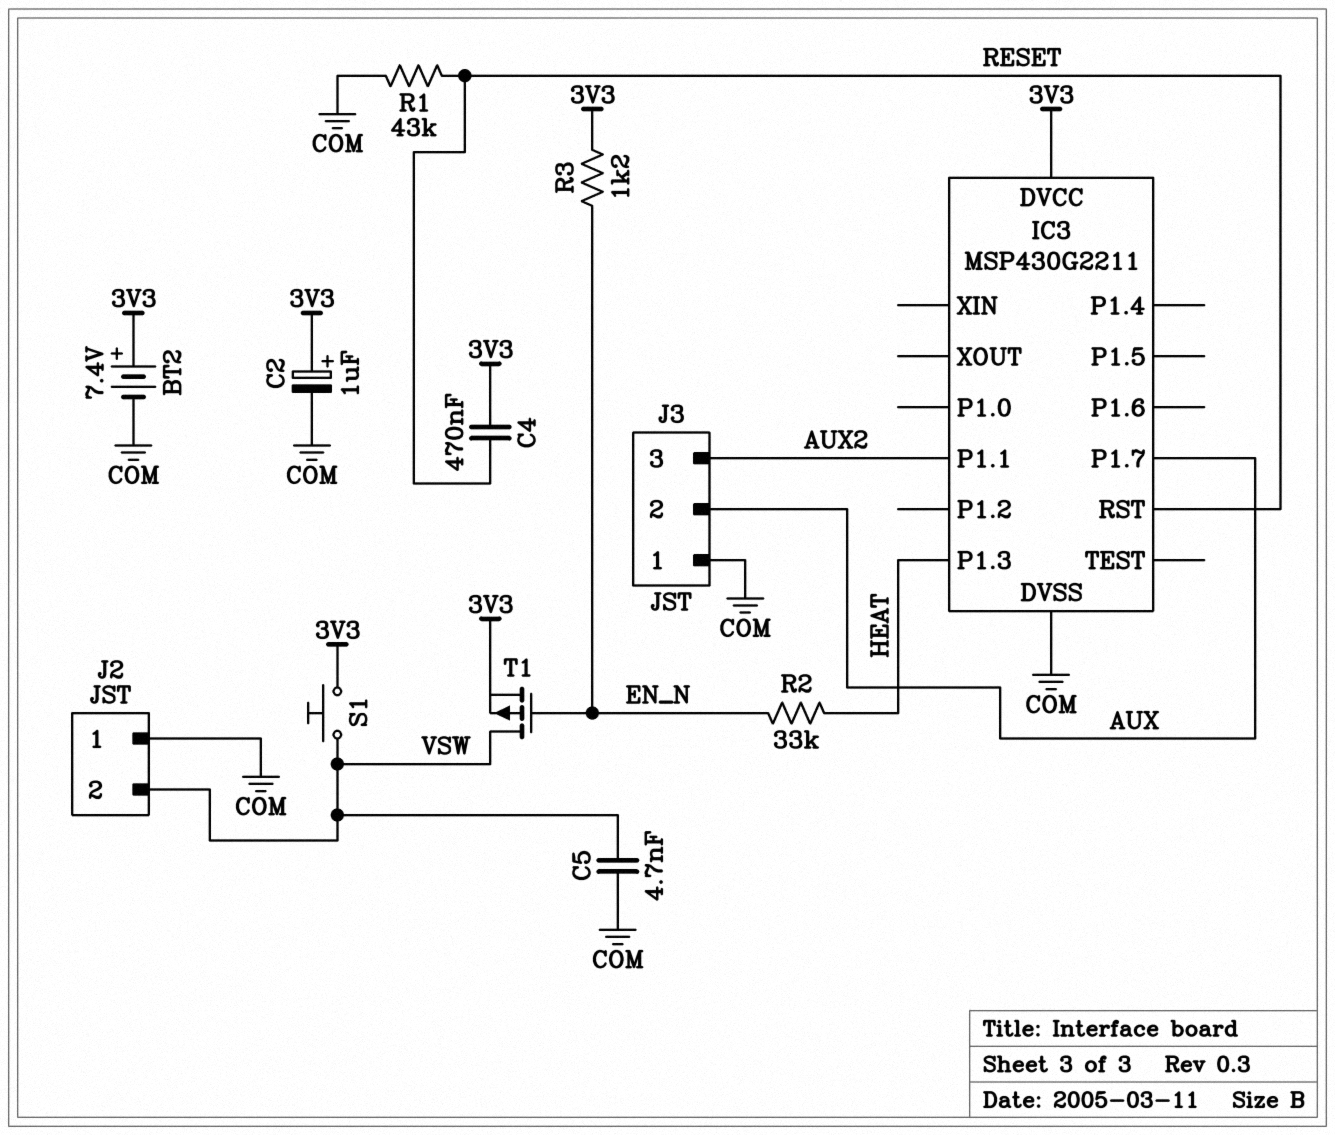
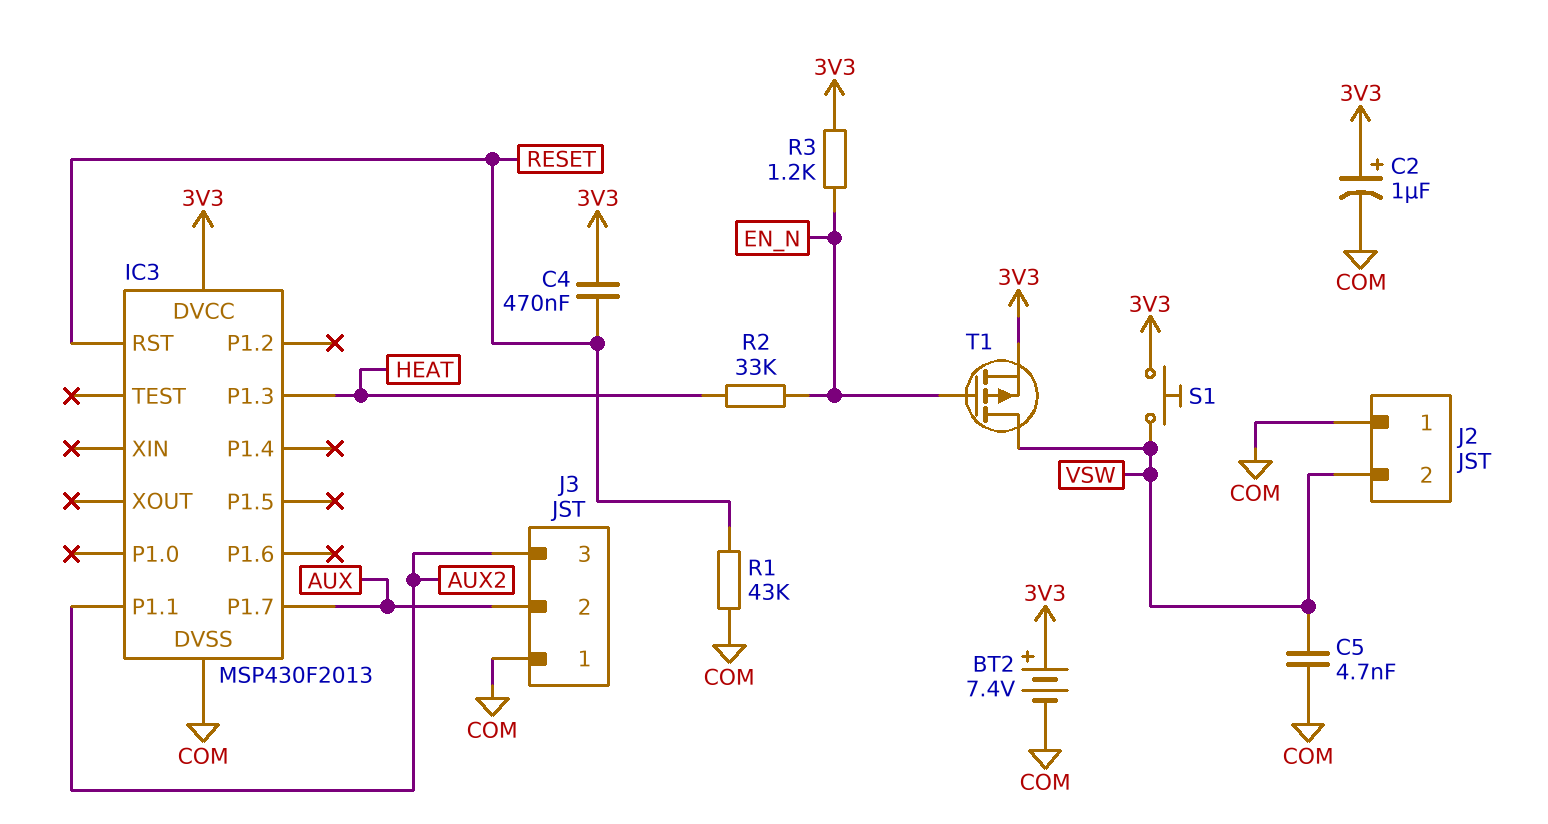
IC3: MSP430G2211 -> MSP430F2013

